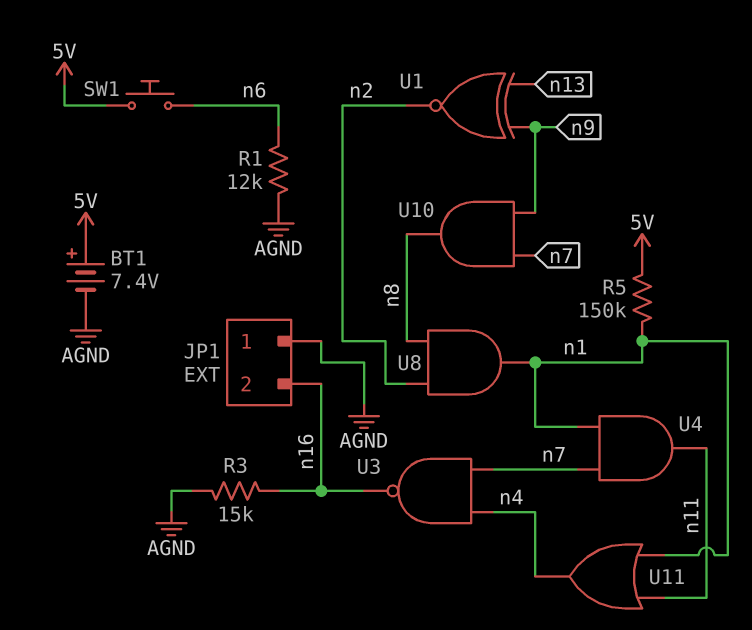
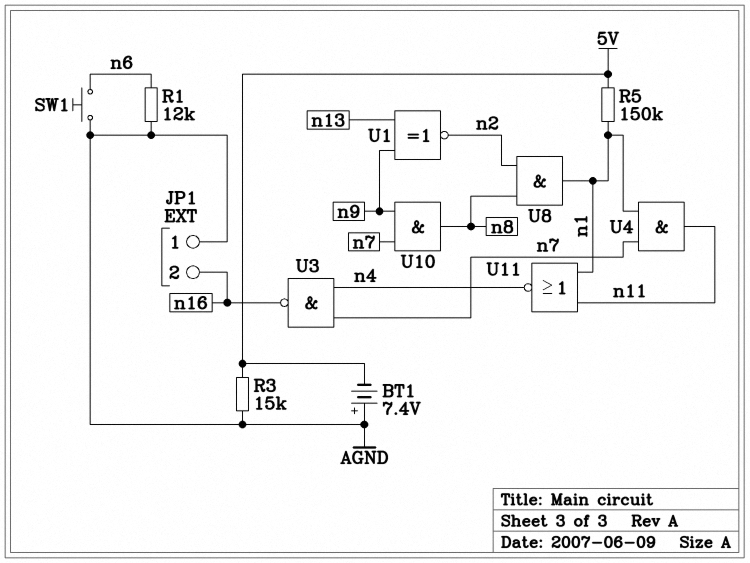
BT1: 7.4V (plus 5V, minus AGND) -> 7.4V (plus AGND, minus 5V)
R3: 15k (AGND, n16) -> 15k (5V, AGND)
SW1: button (5V, n6) -> button (AGND, n6)
U11: OR (in n1, in n11, out n4) -> NOR (in n1, in n11, out n4)

